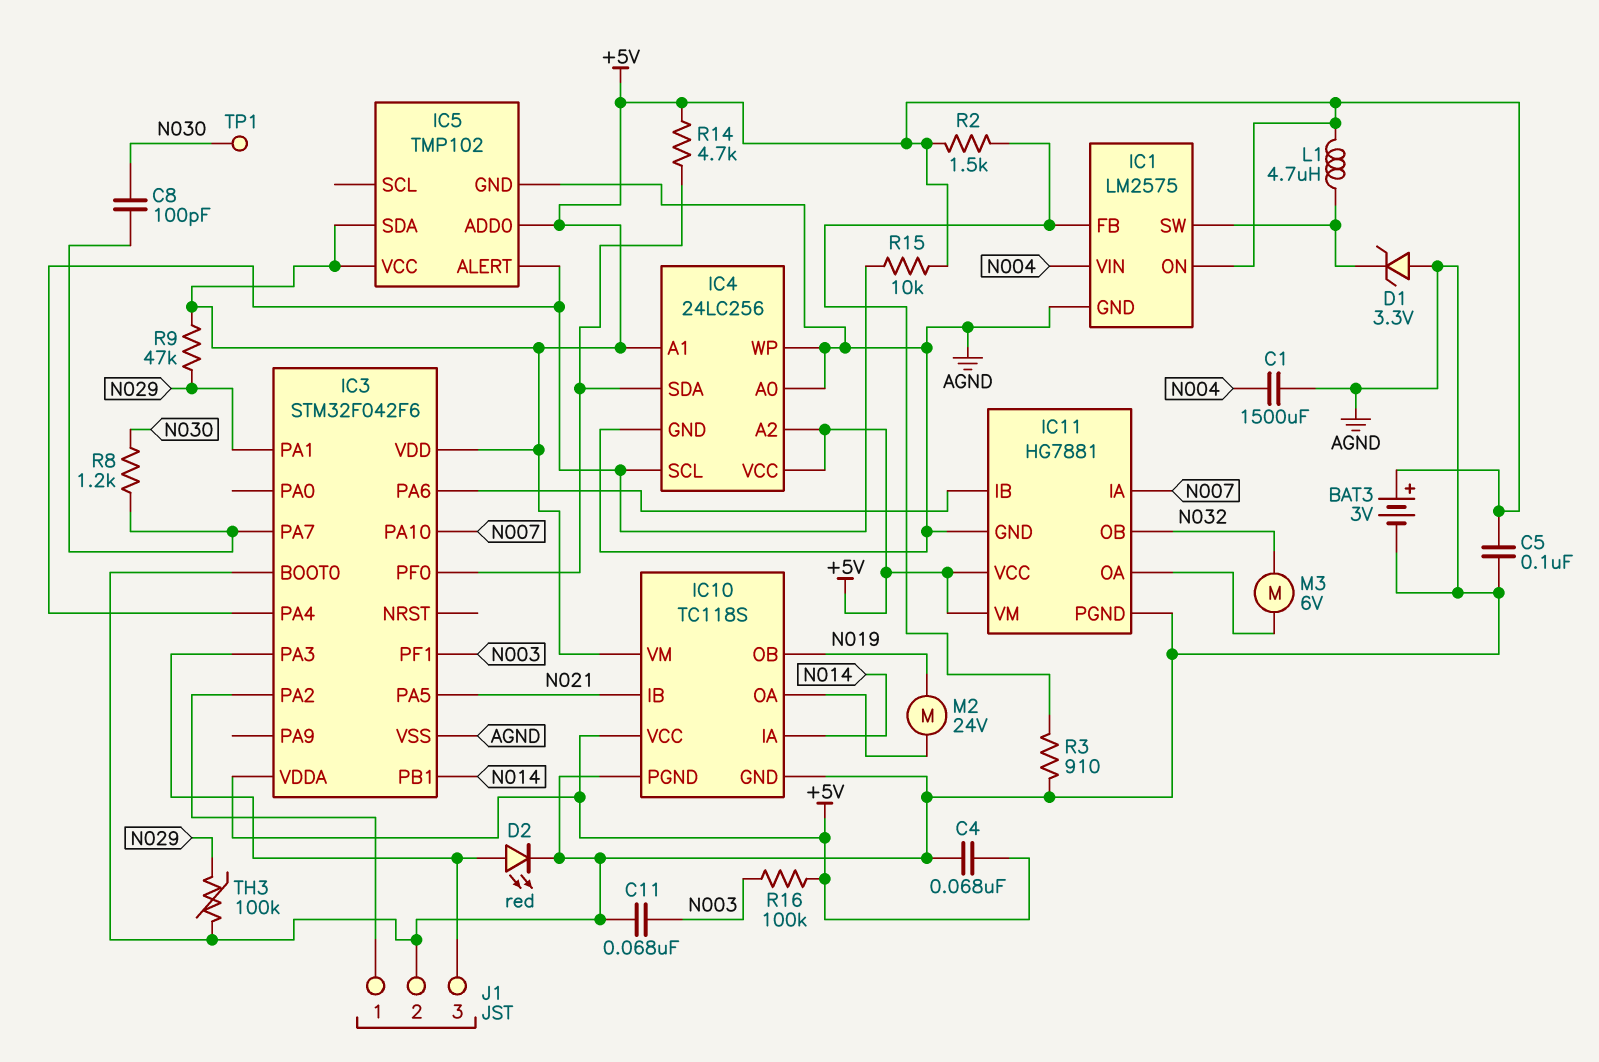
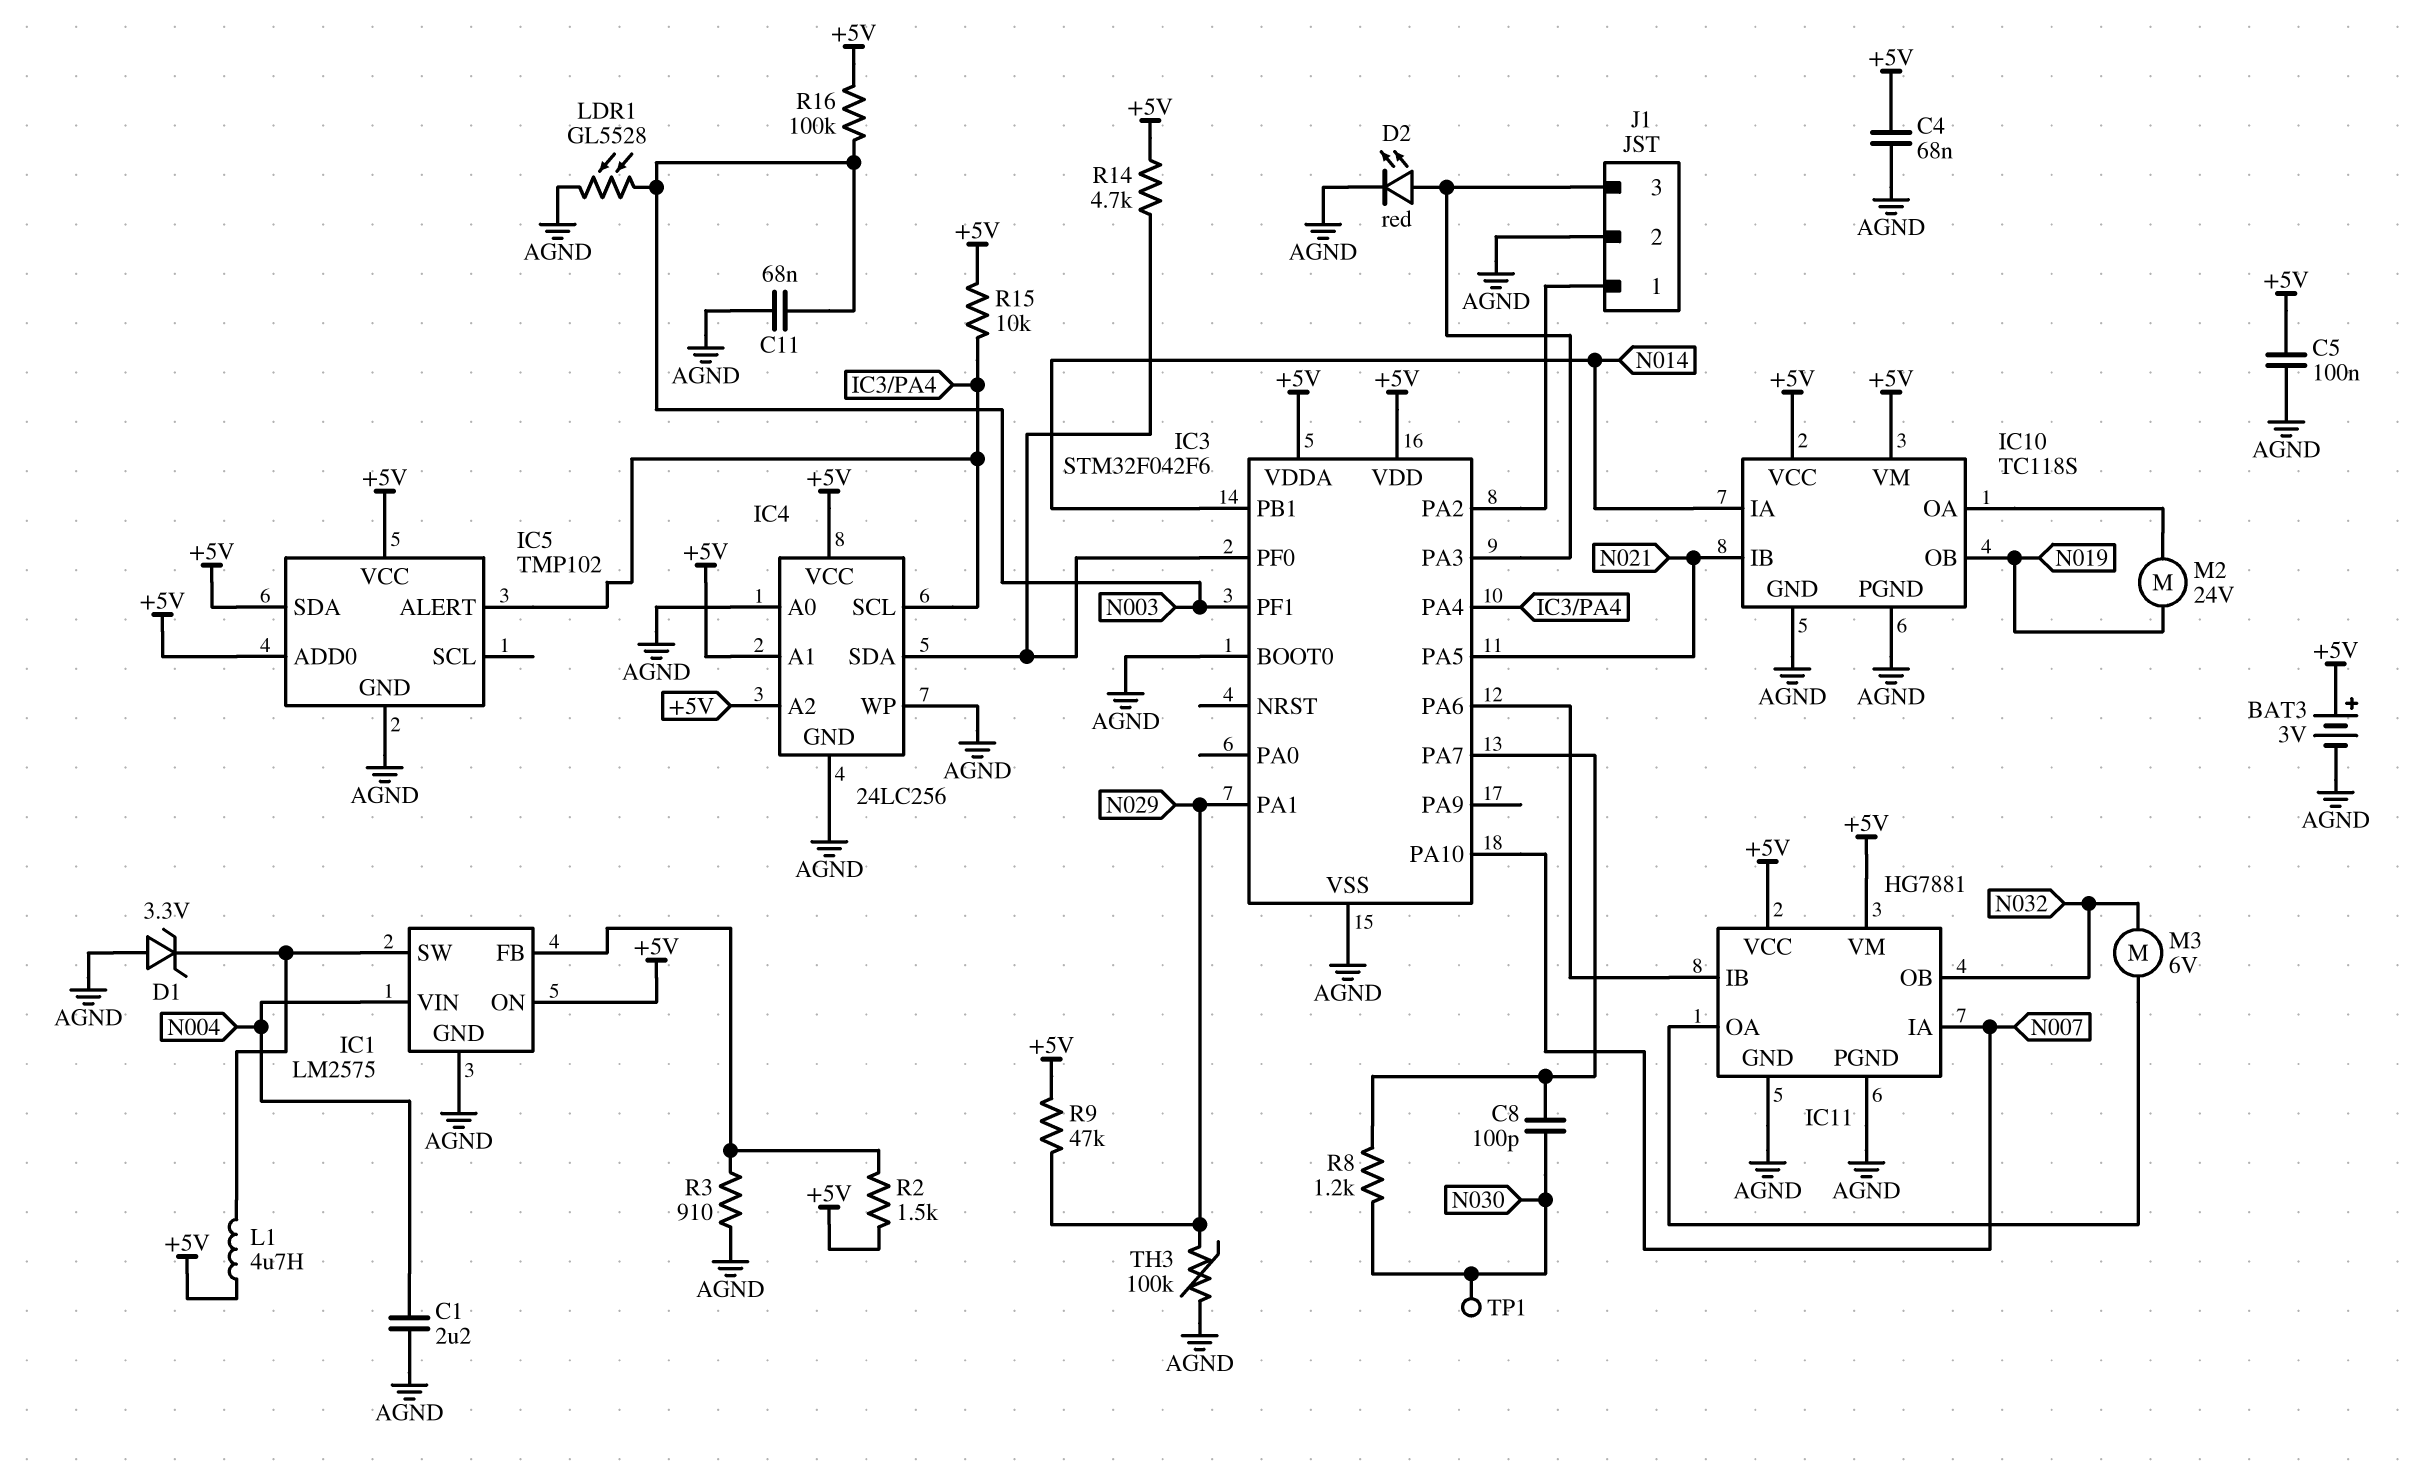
C1: 1500uF (AGND, N004) -> 2.2uF (AGND, N004)
LDR1: none -> GL5528 (AGND, N003)

